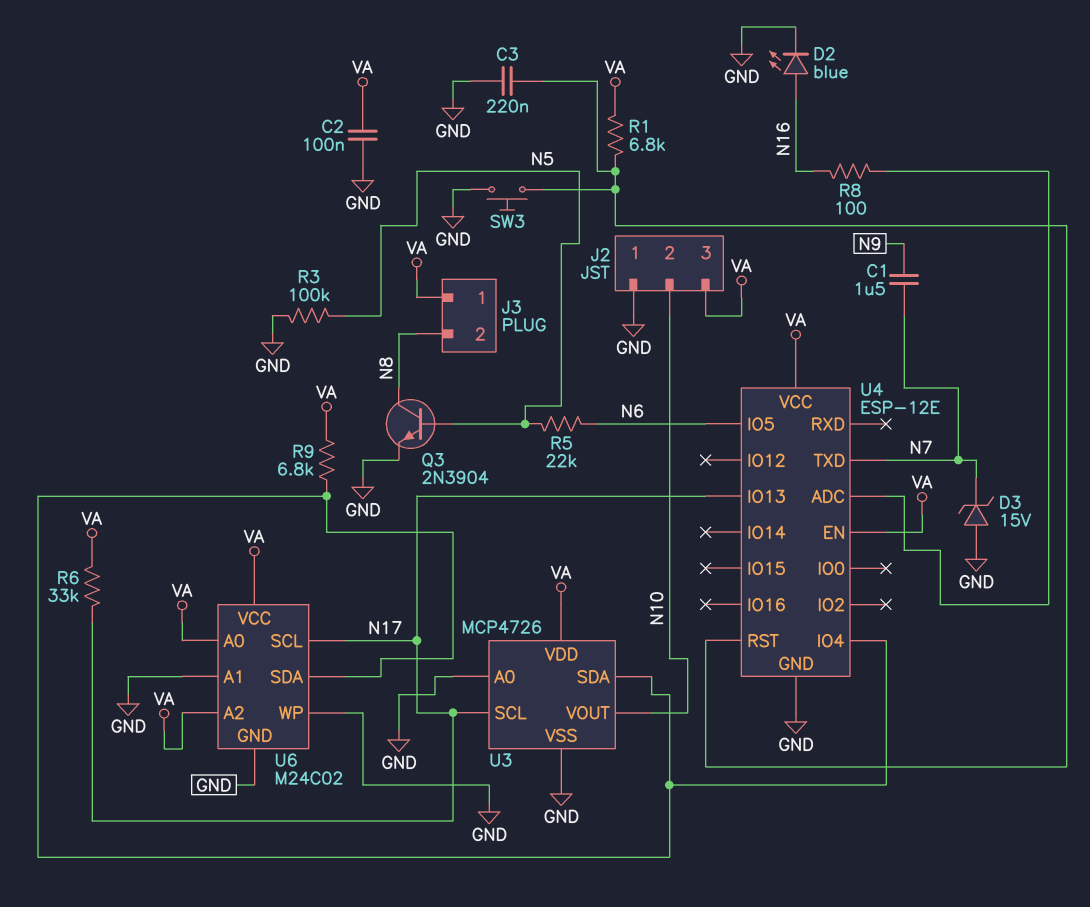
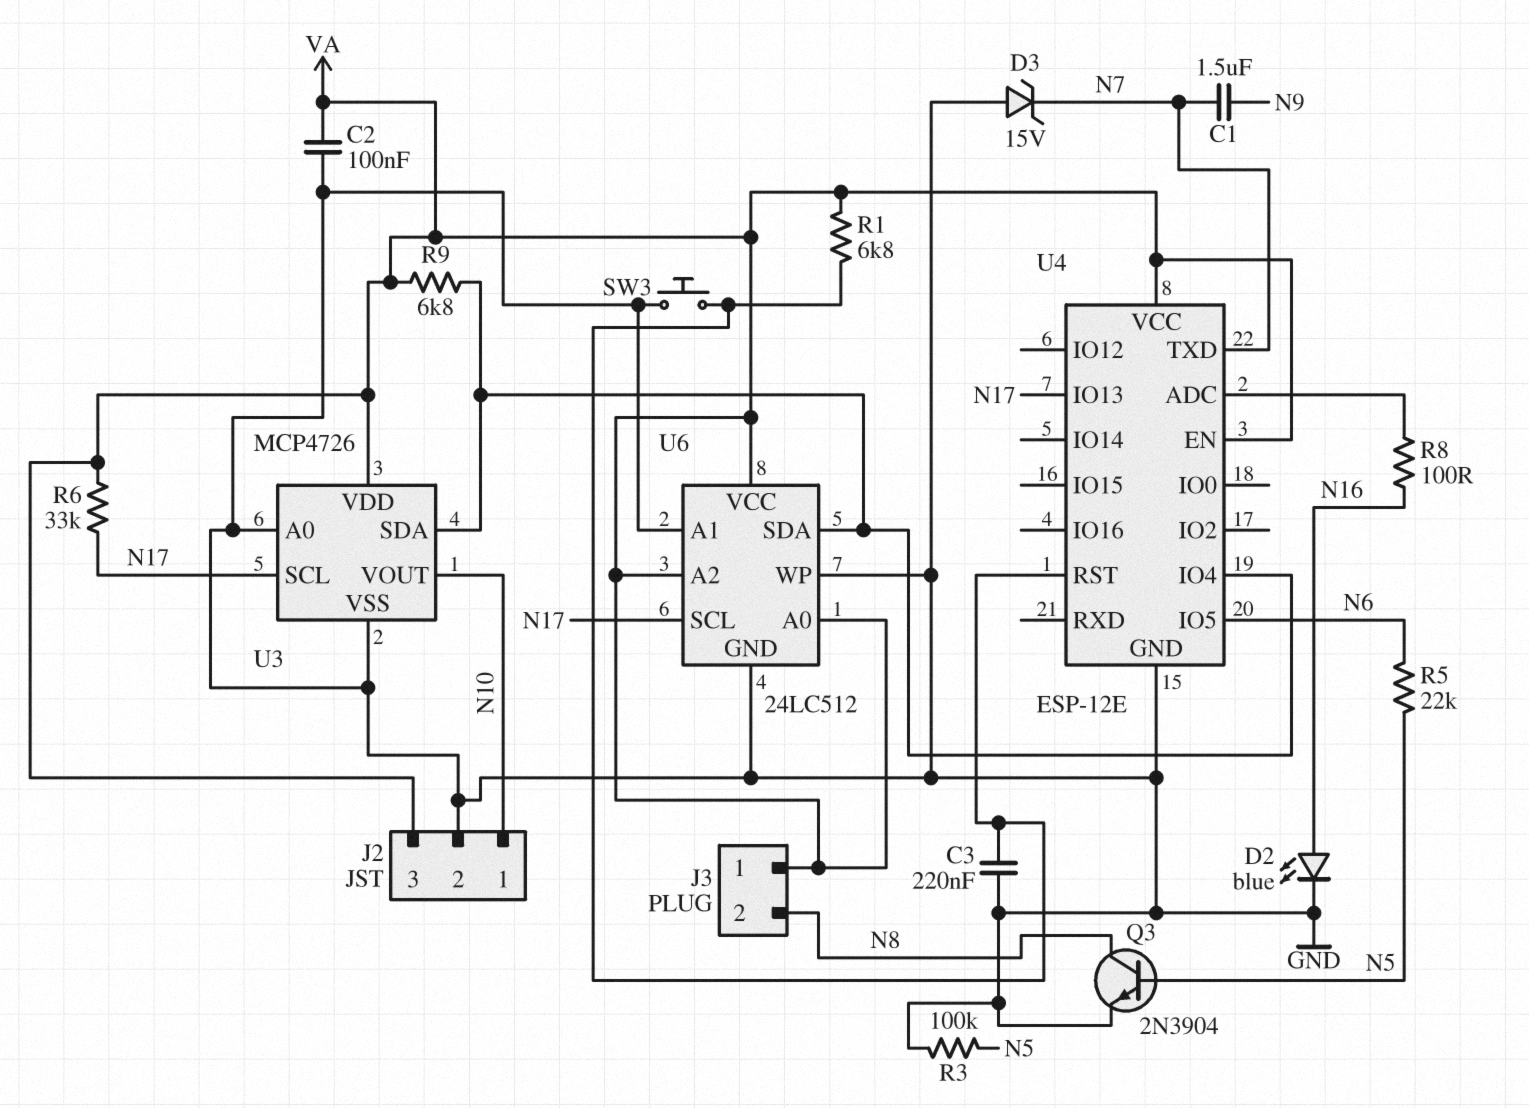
J2 pin 1: GND -> N10
J2 pin 2: N10 -> GND
U6: M24C02 -> 24LC512

